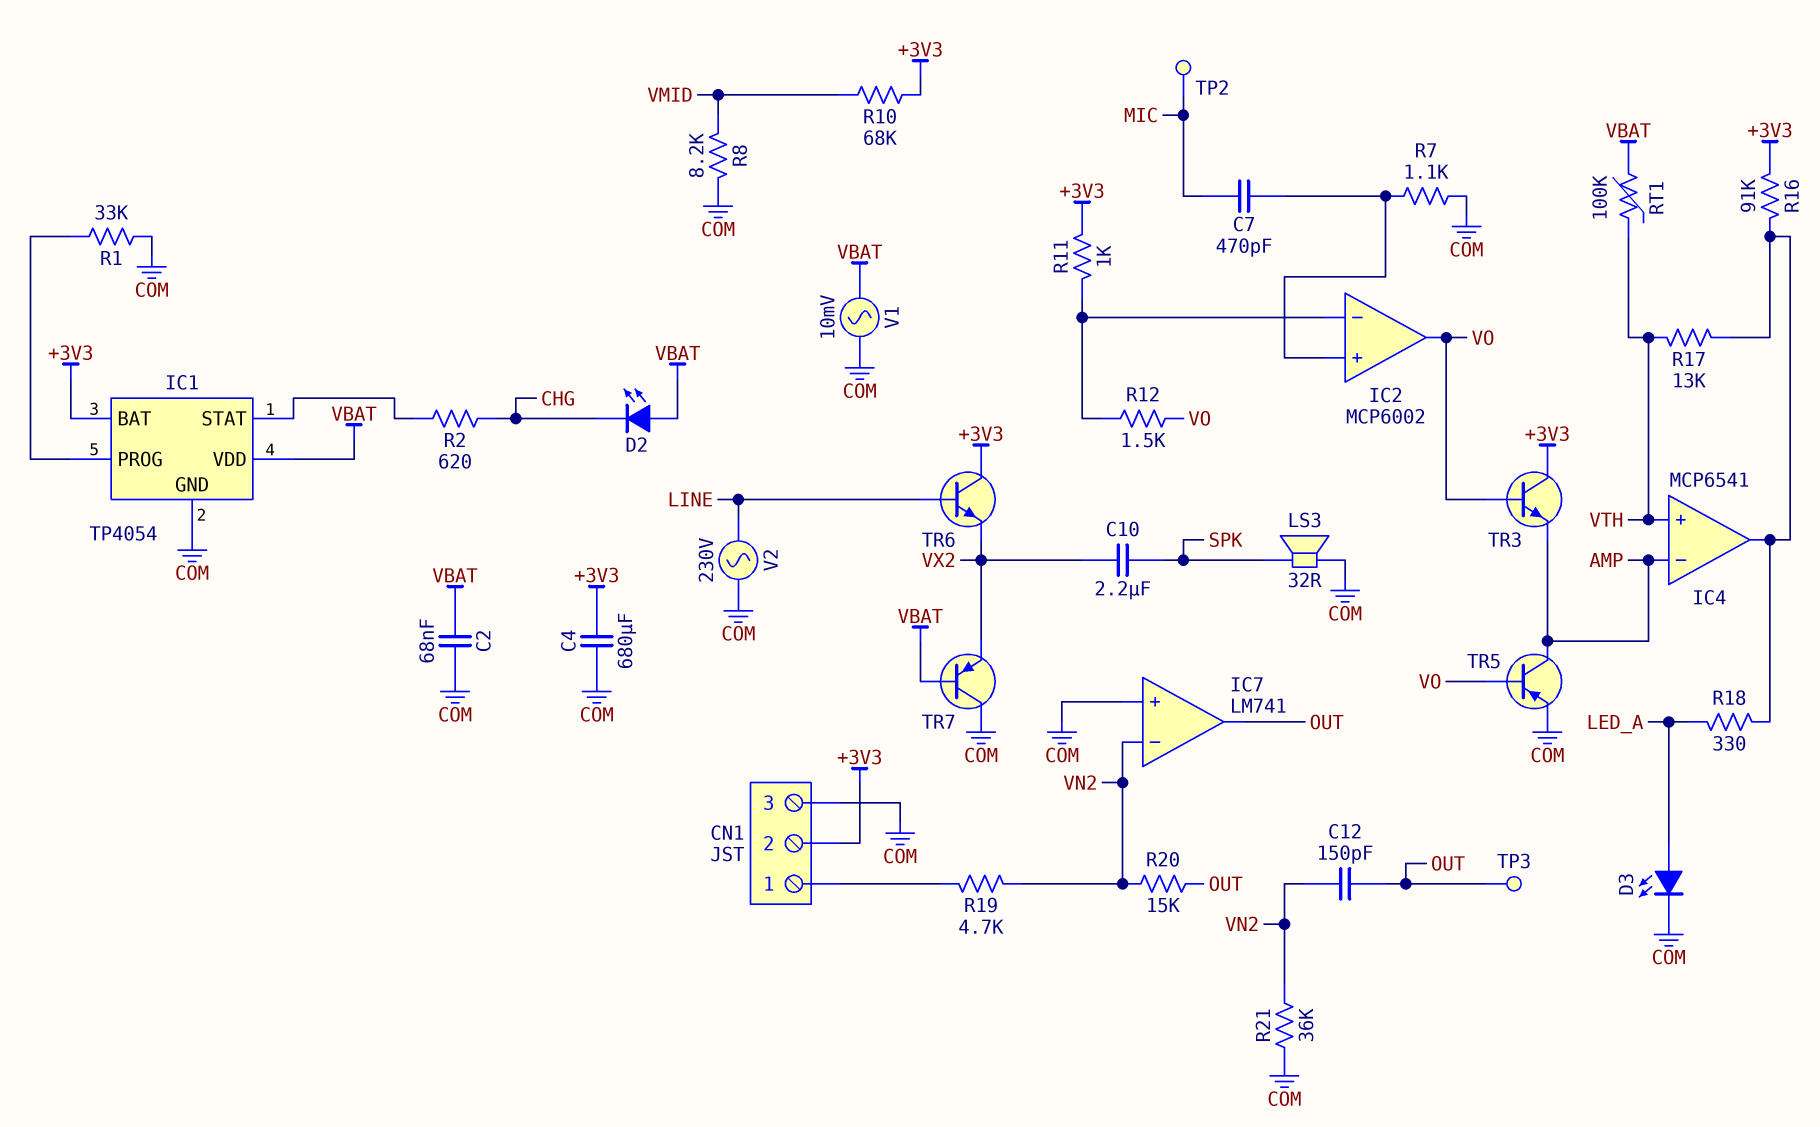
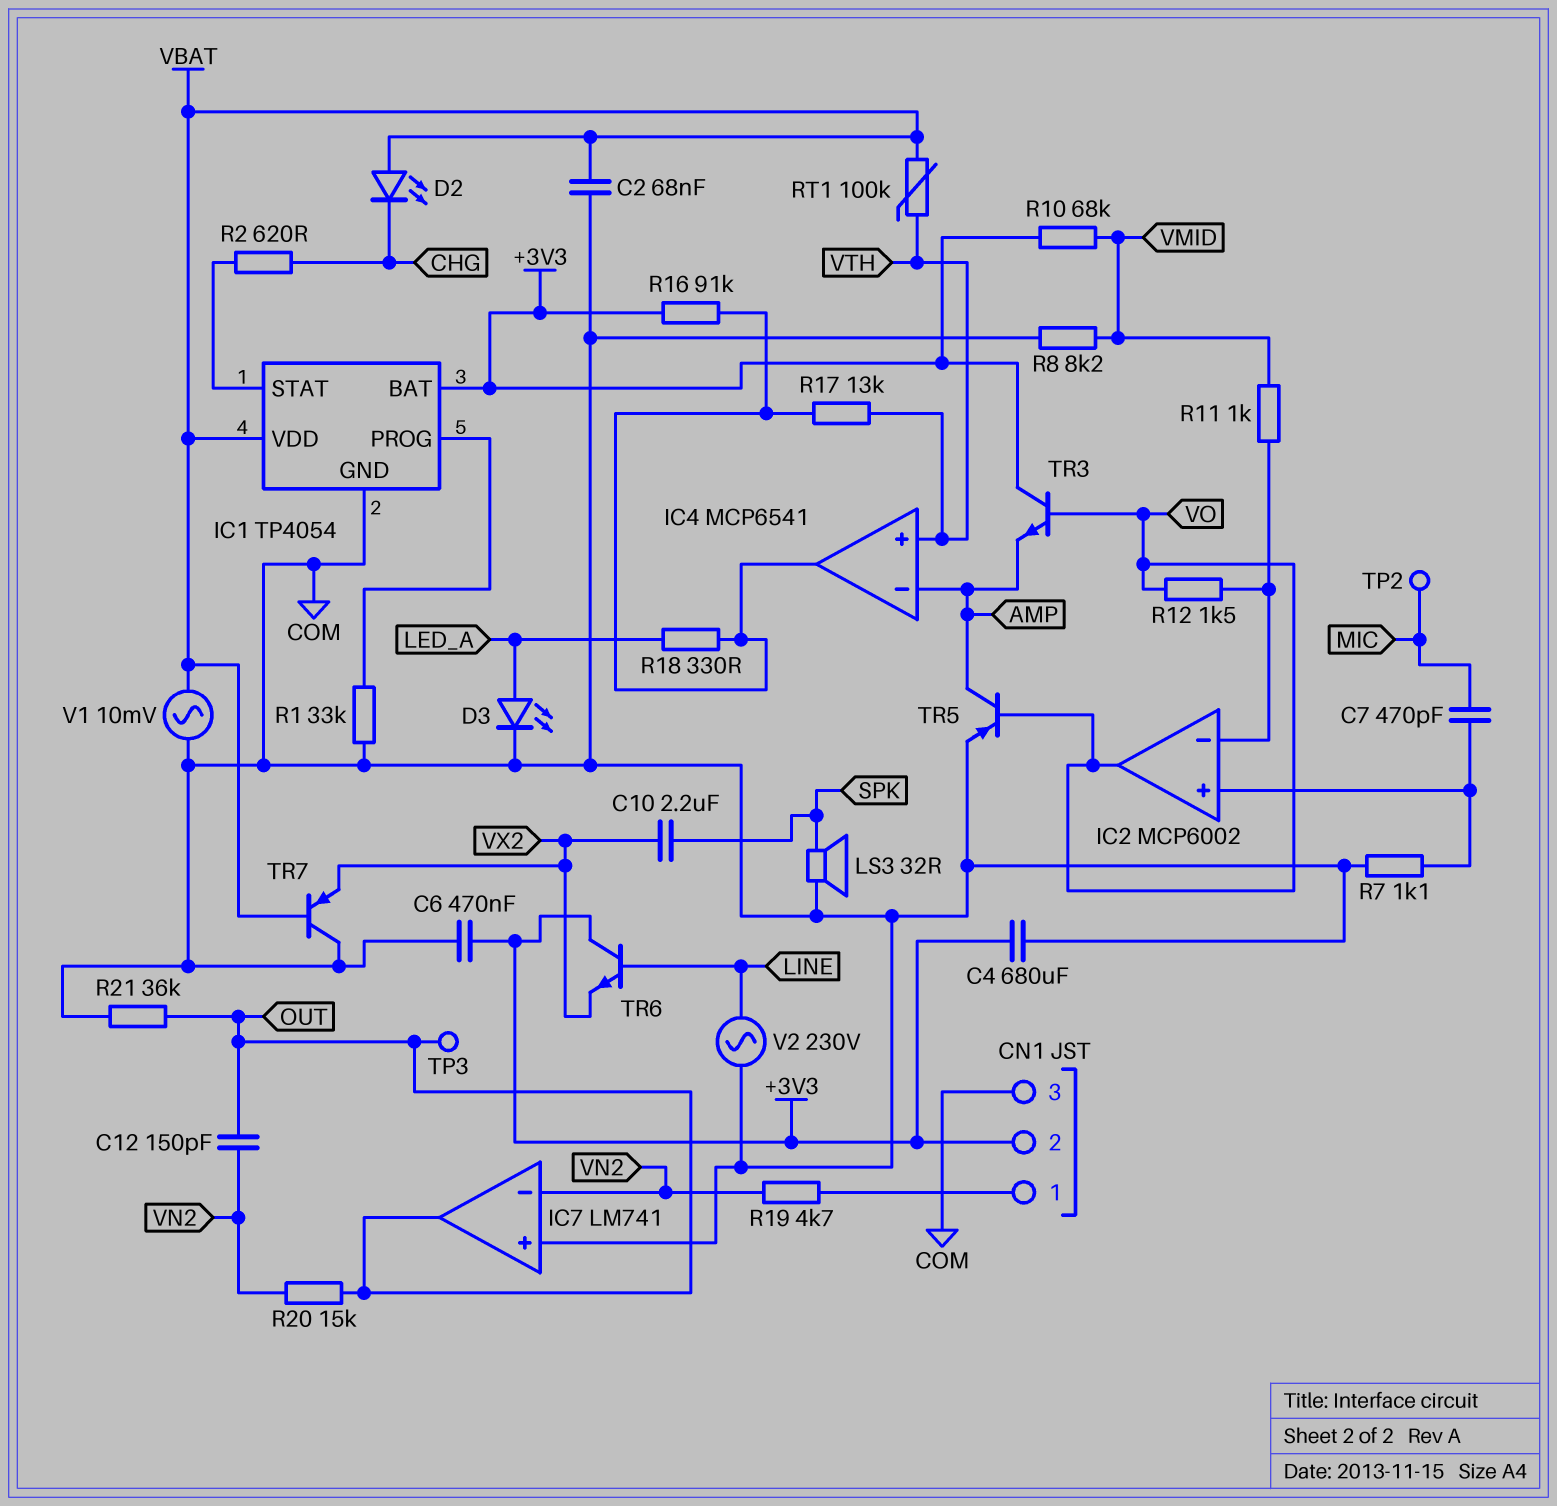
C6: none -> 470nF (+3V3, COM)
R11: 1k (+3V3, IC2/in-) -> 1k (IC2/in-, VMID)
R21: 36k (COM, VN2) -> 36k (COM, OUT)

